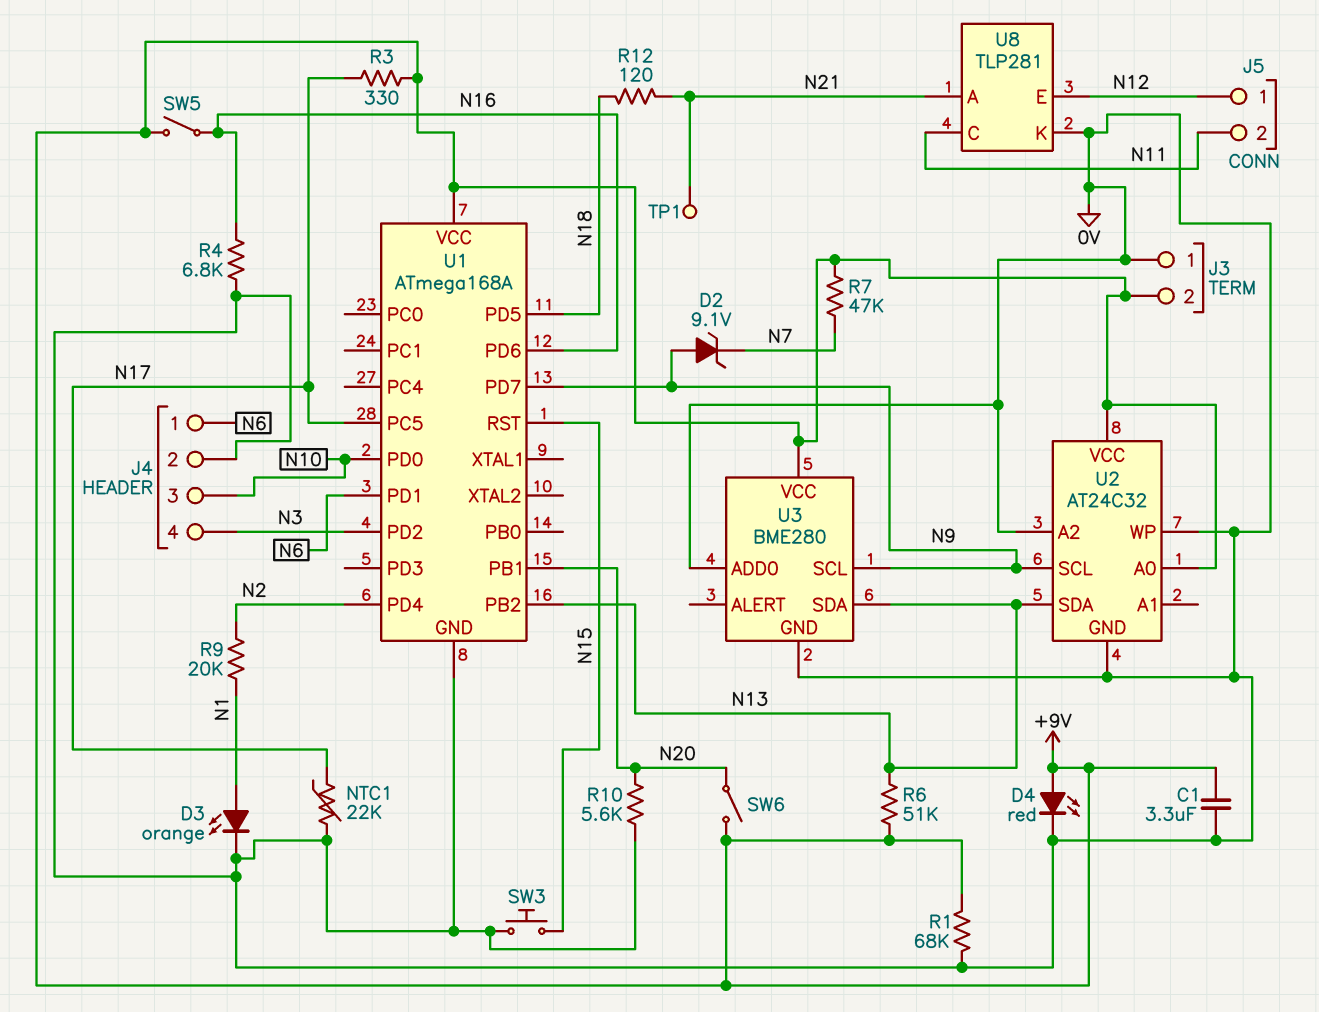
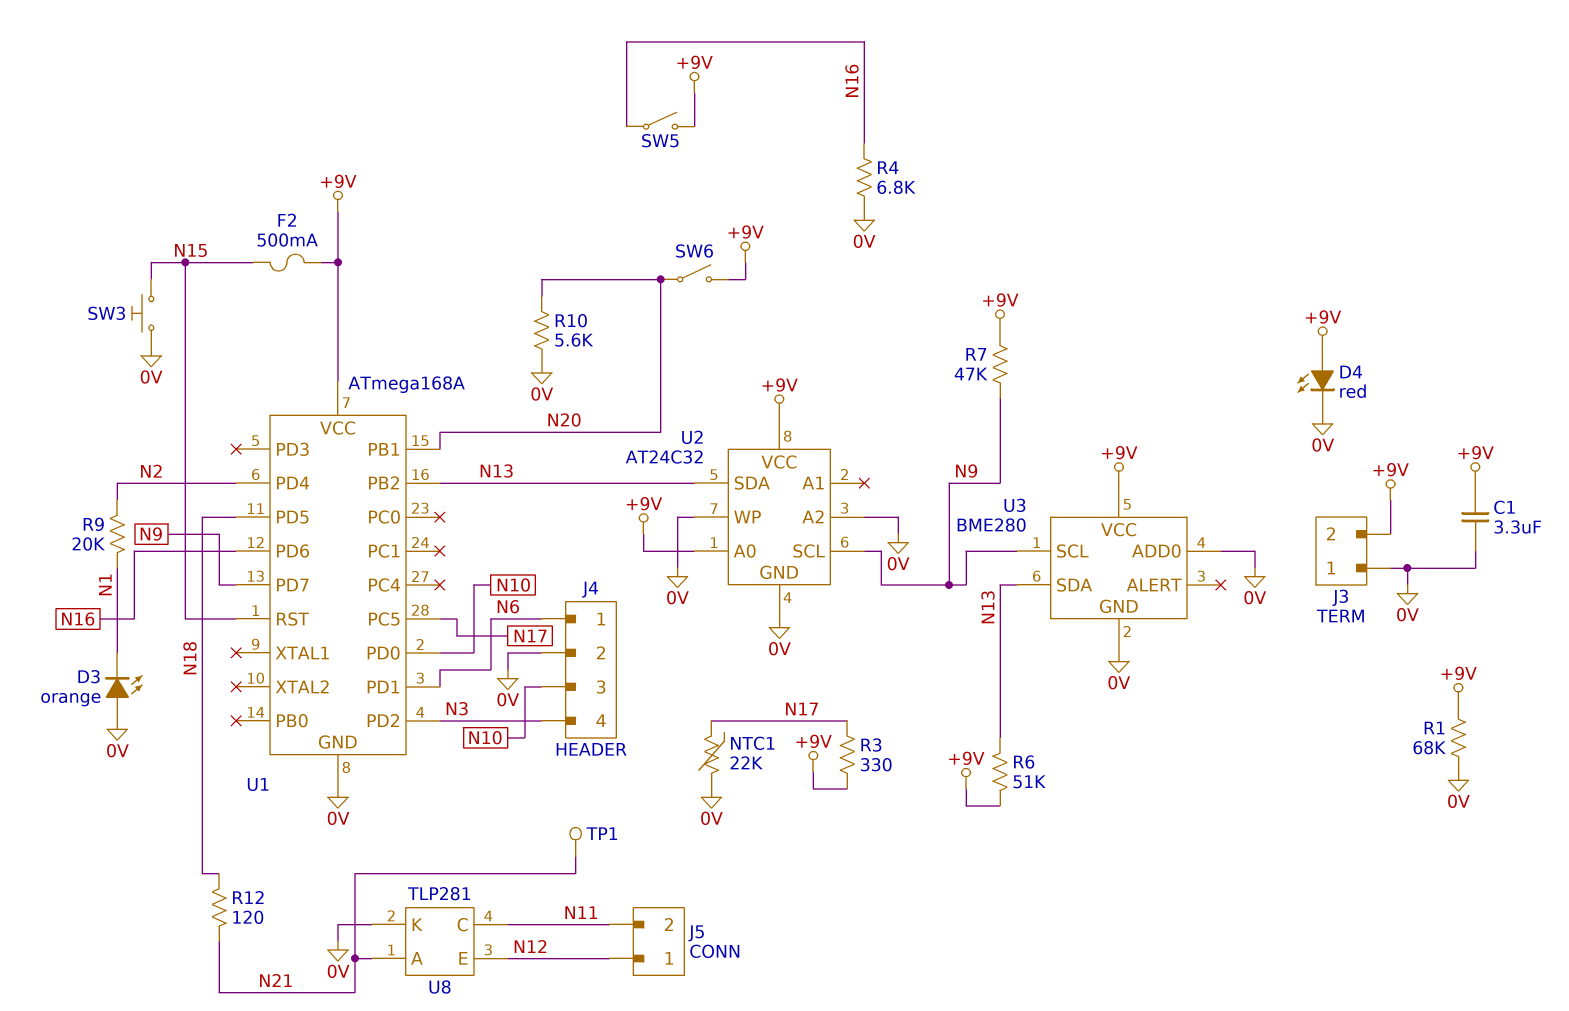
D2: zener 9.1V (A N9, K N7) -> none
D3: LED orange (A N1, K 0V) -> LED orange (A 0V, K N1)
F2: none -> 500mA (+9V, N15)
R7: 47k (+9V, N7) -> 47k (+9V, N9)

